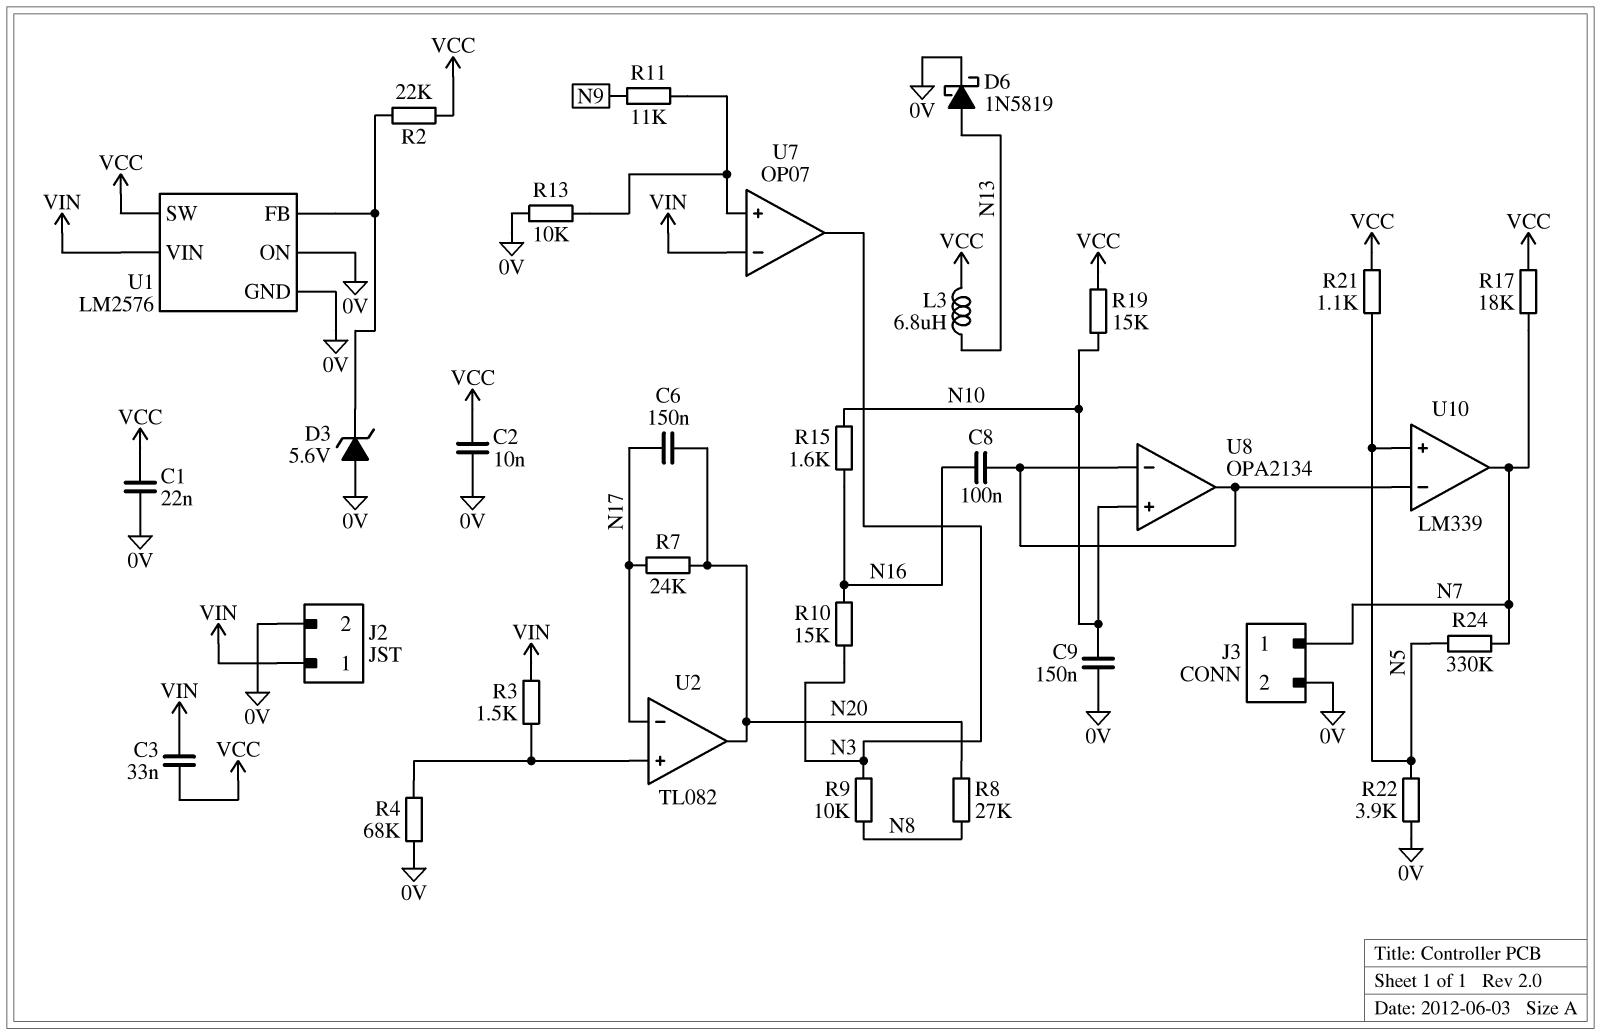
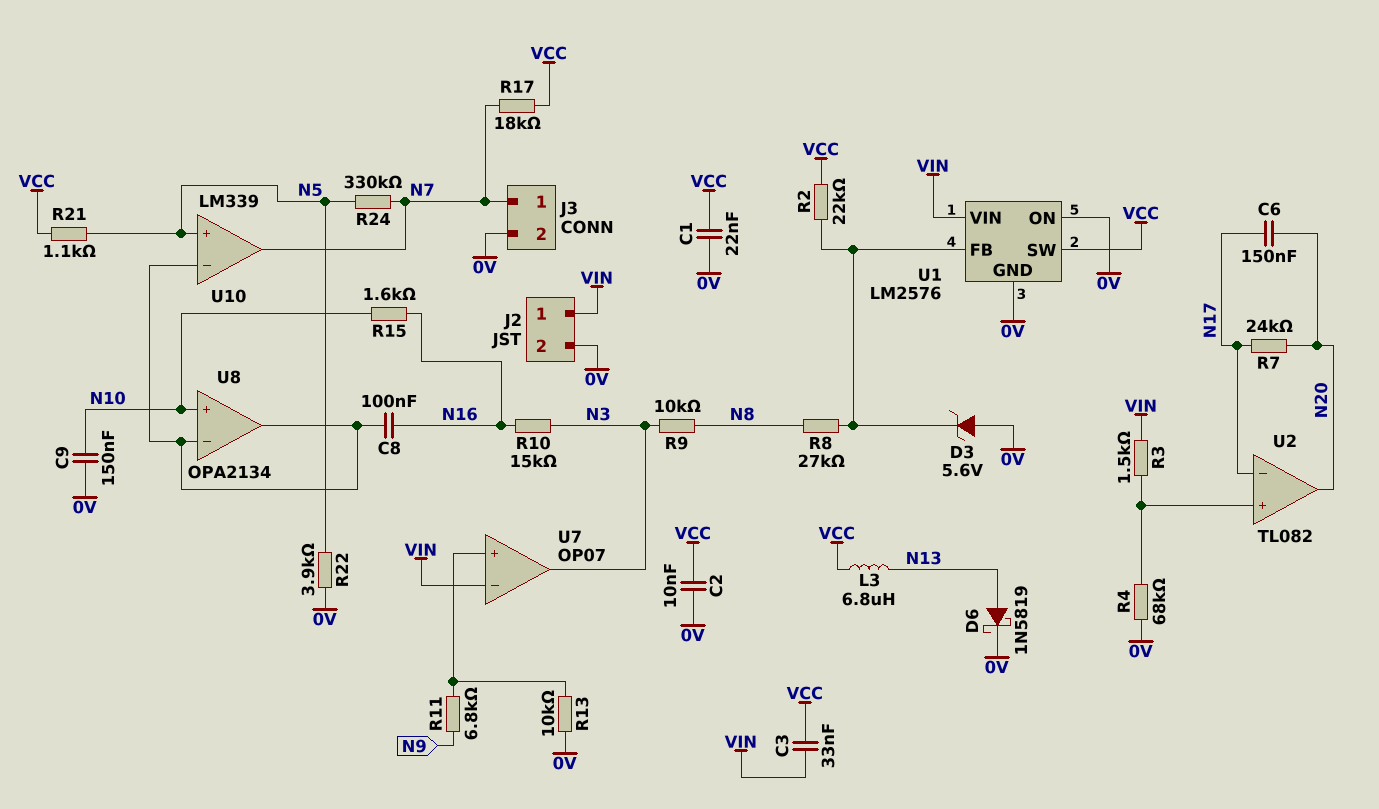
R8: 27k (N8, N20) -> 27k (N8, U1/FB)
R11: 11k (N9, U7/in+) -> 6.8k (N9, U7/in+)
R19: 15k (N10, VCC) -> none

